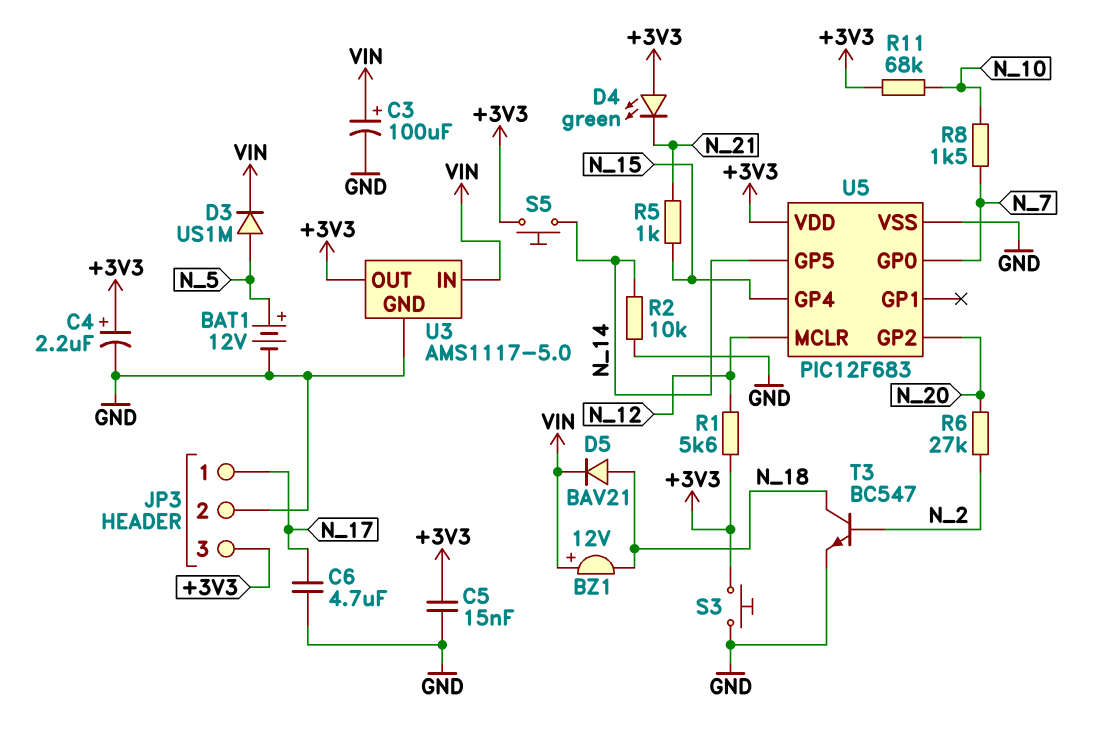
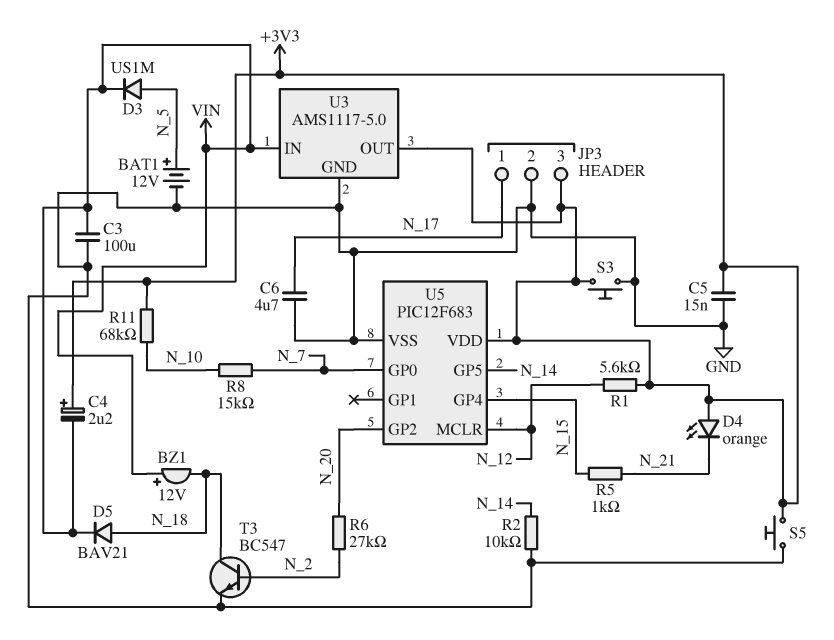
C3: 100uF (plus VIN, minus GND) -> 100uF (GND, VIN)
C4: 2.2uF (plus +3V3, minus GND) -> 2.2uF (plus +3V3, minus VIN)
D4: LED green (A +3V3, K N_21) -> LED orange (A +3V3, K N_21)
R8: 1.5k (N_7, N_10) -> 15k (N_7, N_10)
S5: button (+3V3, N_14) -> button (+3V3, GND)

